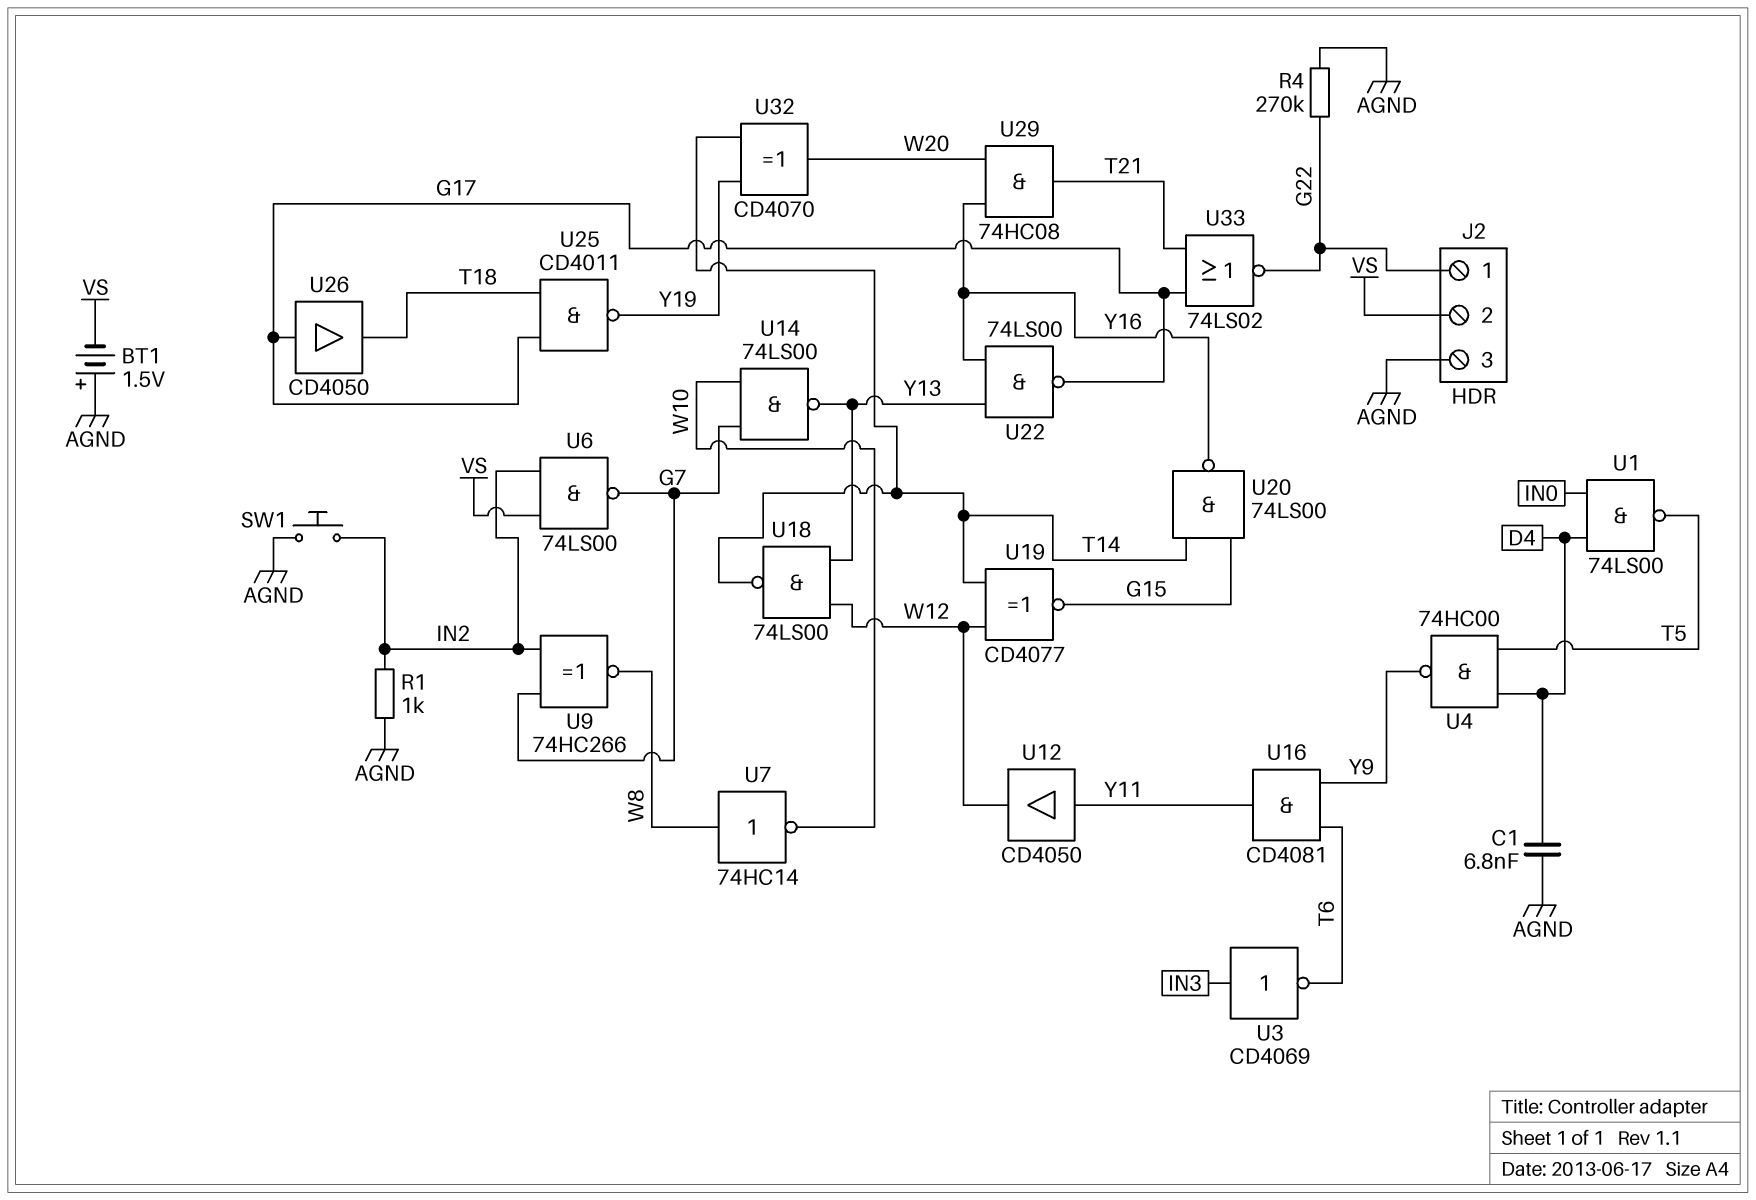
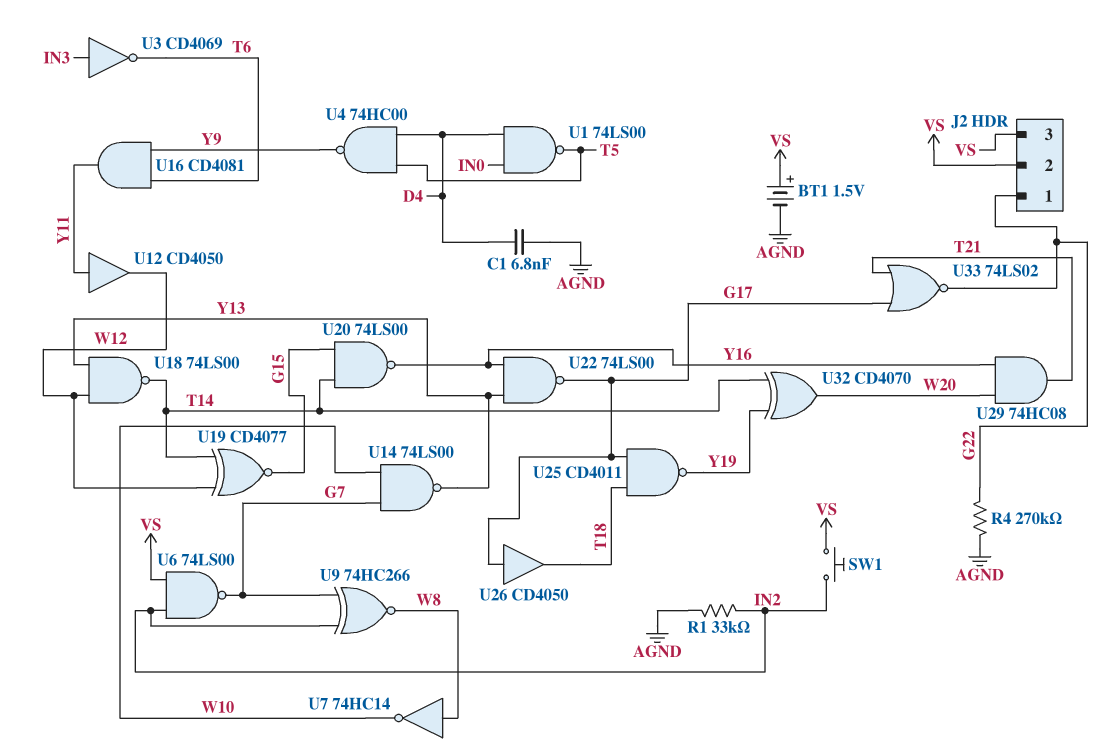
BT1: 1.5V (plus AGND, minus VS) -> 1.5V (plus VS, minus AGND)
J2 pin 3: AGND -> VS
R1: 1k (AGND, IN2) -> 33k (AGND, IN2)
SW1: button (AGND, IN2) -> button (IN2, VS)

